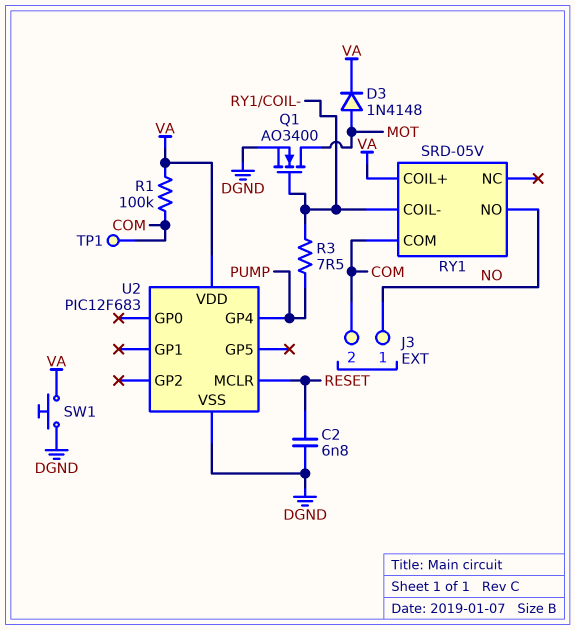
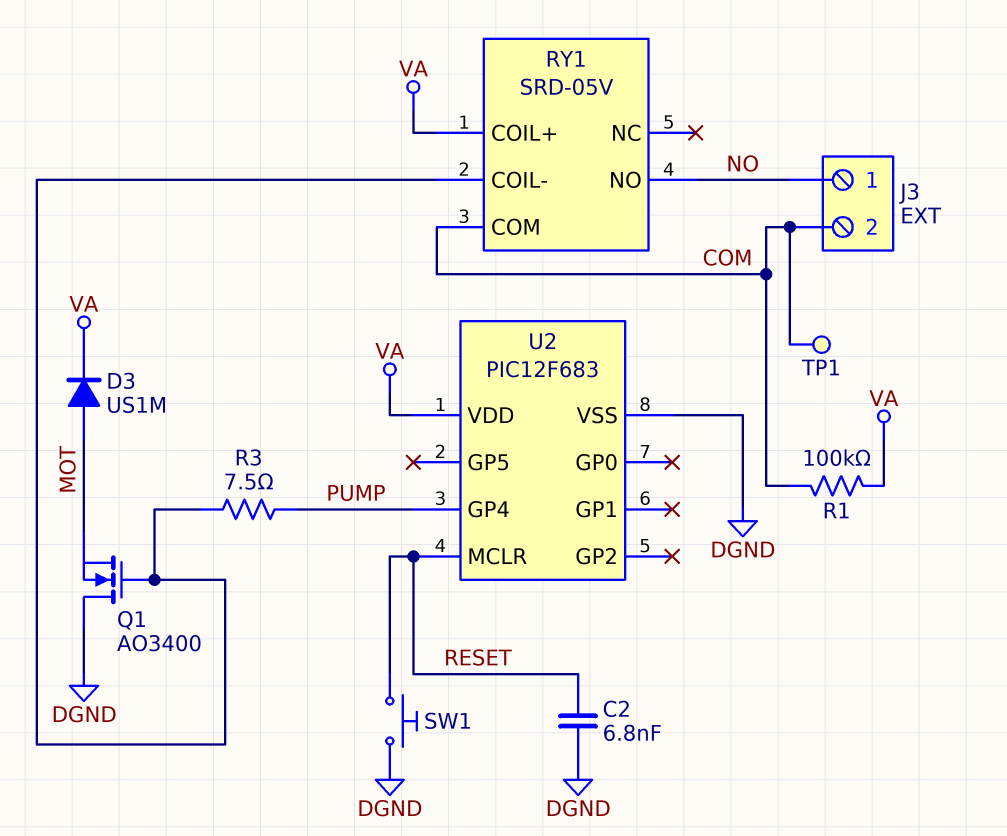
D3: diode 1N4148 (A MOT, K VA) -> diode US1M (A MOT, K VA)
Q1: NMOS AO3400 (G RY1/COIL-, D MOT, S DGND) -> NMOS AO3400 (G RY1/COIL-, D DGND, S MOT)
SW1: button (DGND, VA) -> button (DGND, RESET)

